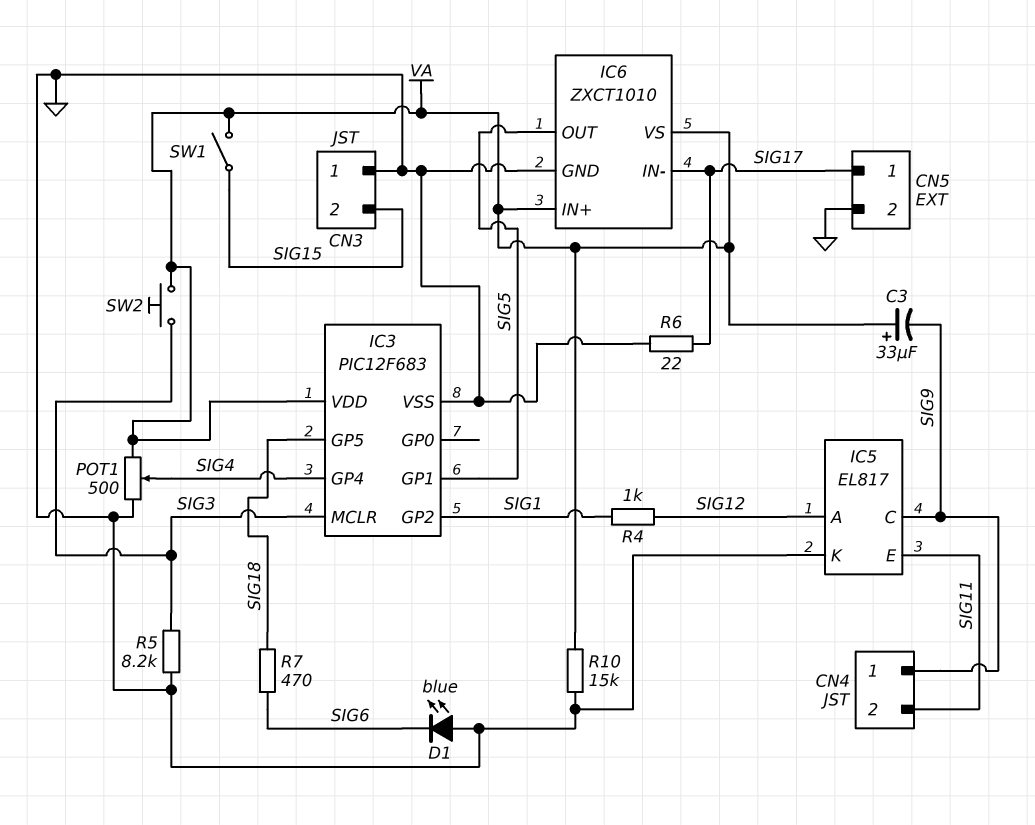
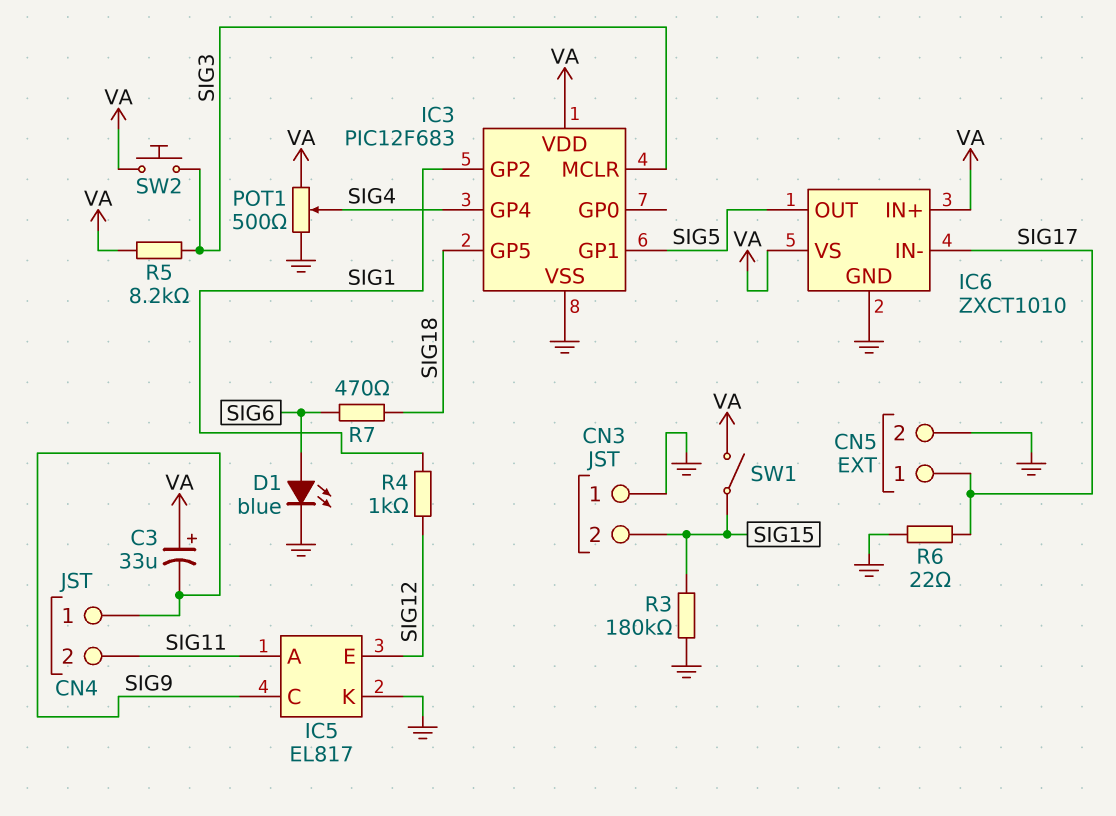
D1: LED blue (A GND, K SIG6) -> LED blue (A SIG6, K GND)
IC5 pin A: SIG12 -> SIG11
IC5 pin E: SIG11 -> SIG12
R3: none -> 180k (GND, SIG15)
R5: 8.2k (GND, SIG3) -> 8.2k (SIG3, VA)
R10: 15k (GND, VA) -> none

